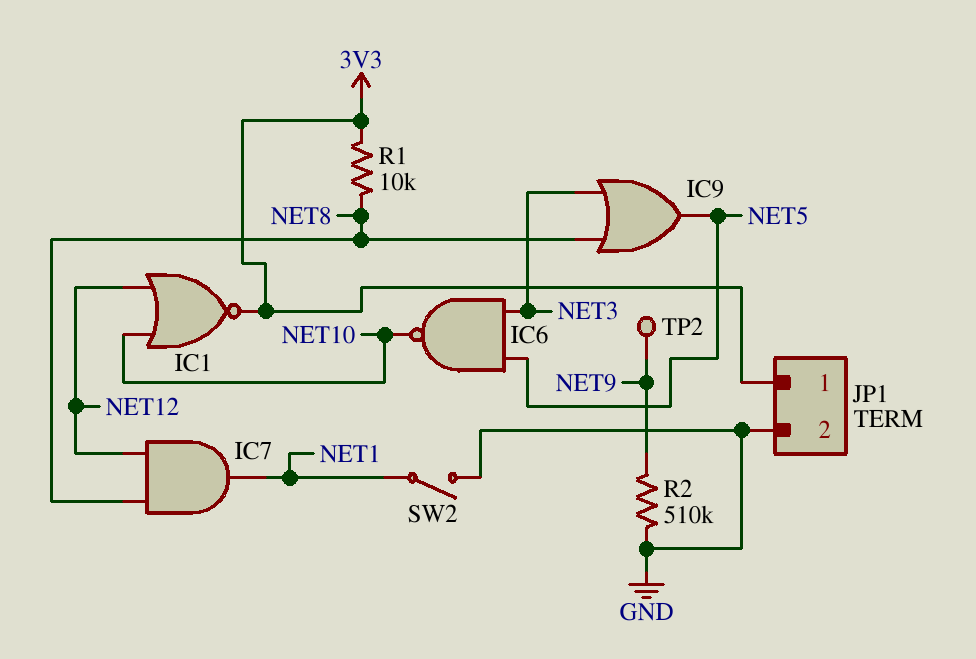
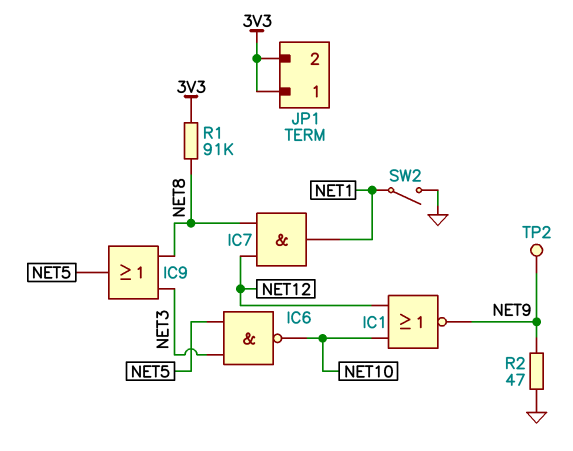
IC1: NOR (in NET10, in NET12, out 3V3) -> NOR (in NET10, in NET12, out NET9)
JP1 pin 2: GND -> 3V3
R1: 10k (3V3, NET8) -> 91k (3V3, NET8)
R2: 510k (GND, NET9) -> 47 (GND, NET9)

